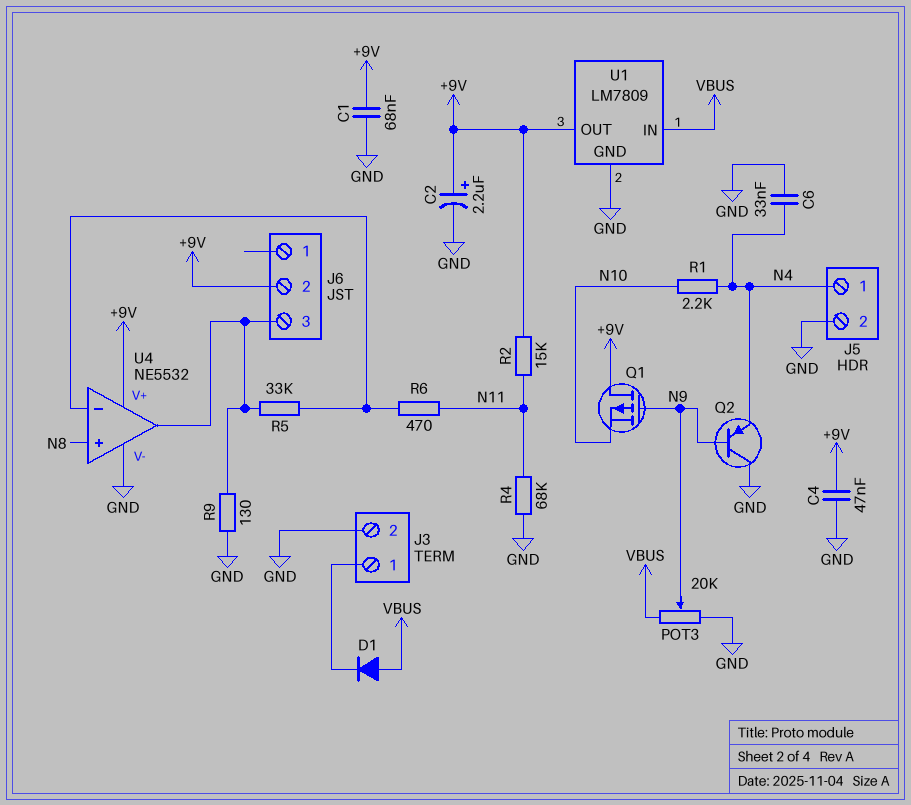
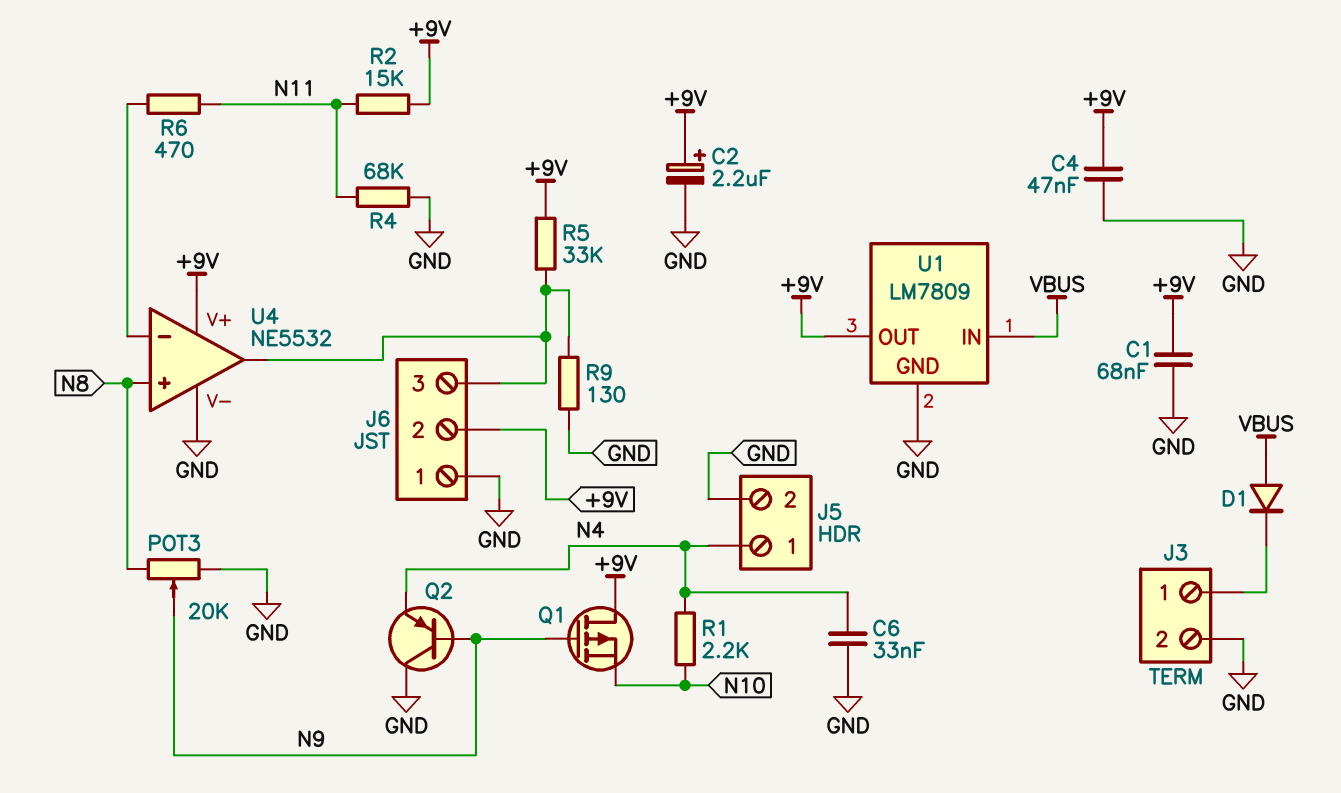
J6 pin 1: none -> GND
POT3: 20k (GND, VBUS, wiper N9) -> 20k (GND, N8, wiper N9)
R5: 33k (J6/3, U4/in-) -> 33k (+9V, J6/3)

